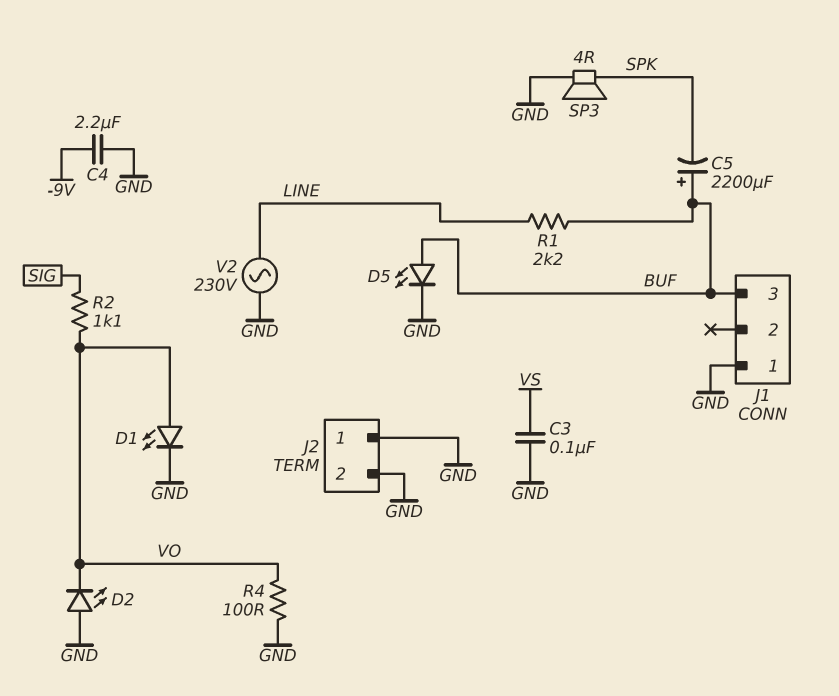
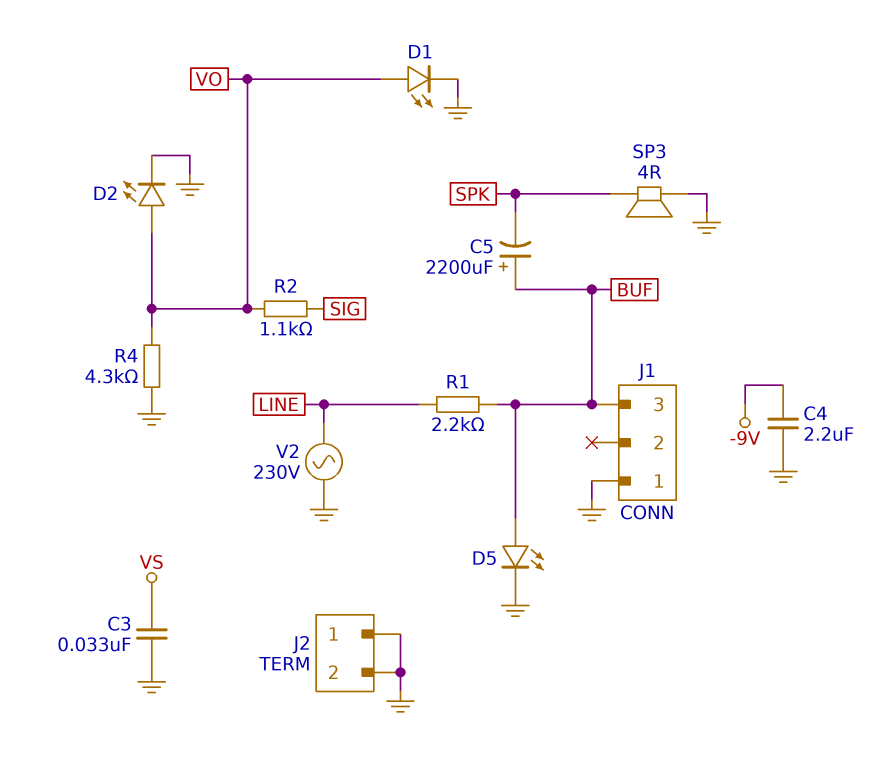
C3: 100nF (GND, VS) -> 33nF (GND, VS)
D2: LED (A GND, K VO) -> LED (A VO, K GND)
R4: 100 (GND, VO) -> 4.3k (GND, VO)

